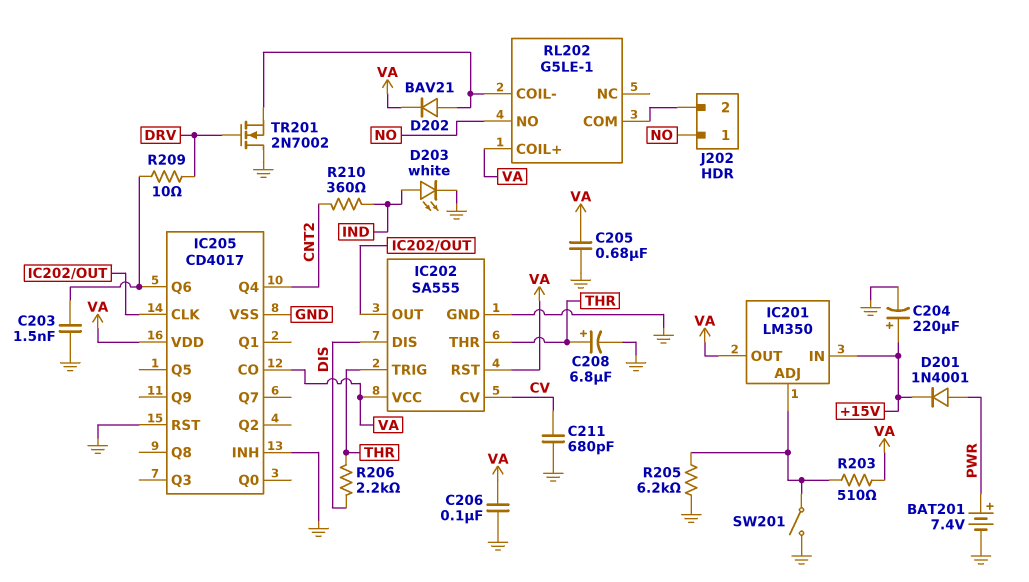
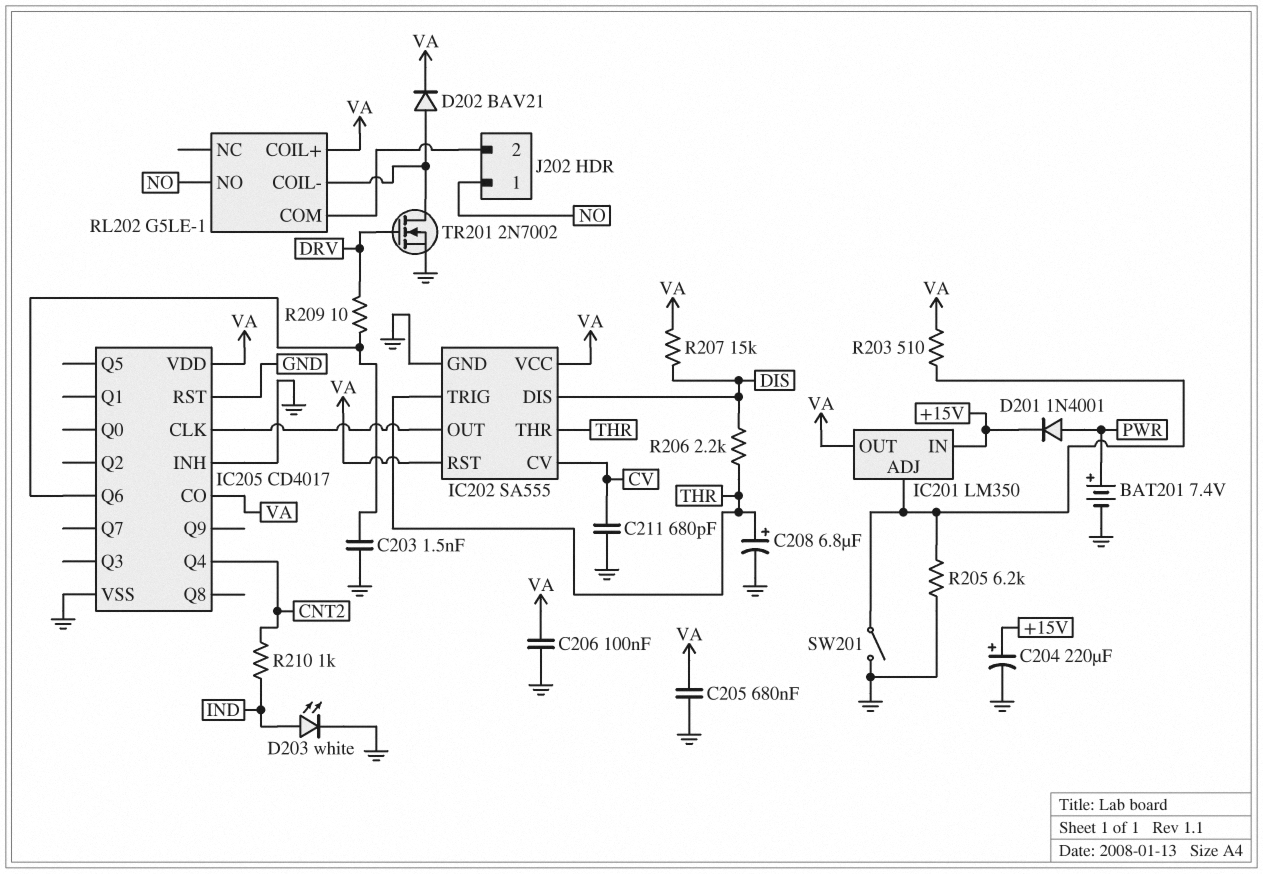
R207: none -> 15k (DIS, VA)
R210: 360 (CNT2, IND) -> 1k (CNT2, IND)
TR201: NMOS 2N7002 (G DRV, D GND, S RL202/COIL-) -> NMOS 2N7002 (G DRV, D RL202/COIL-, S GND)

